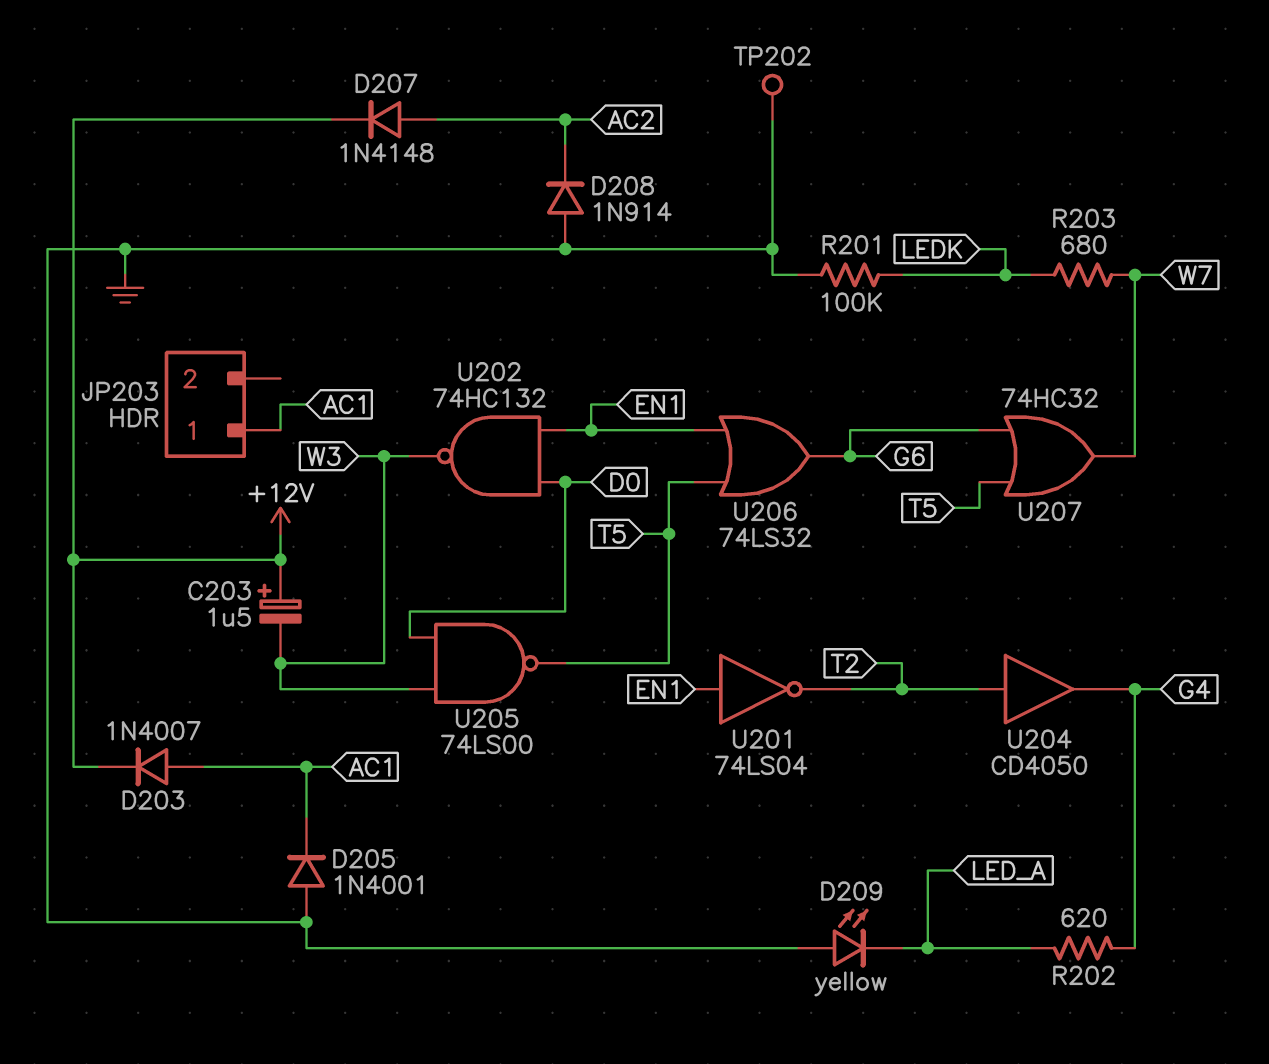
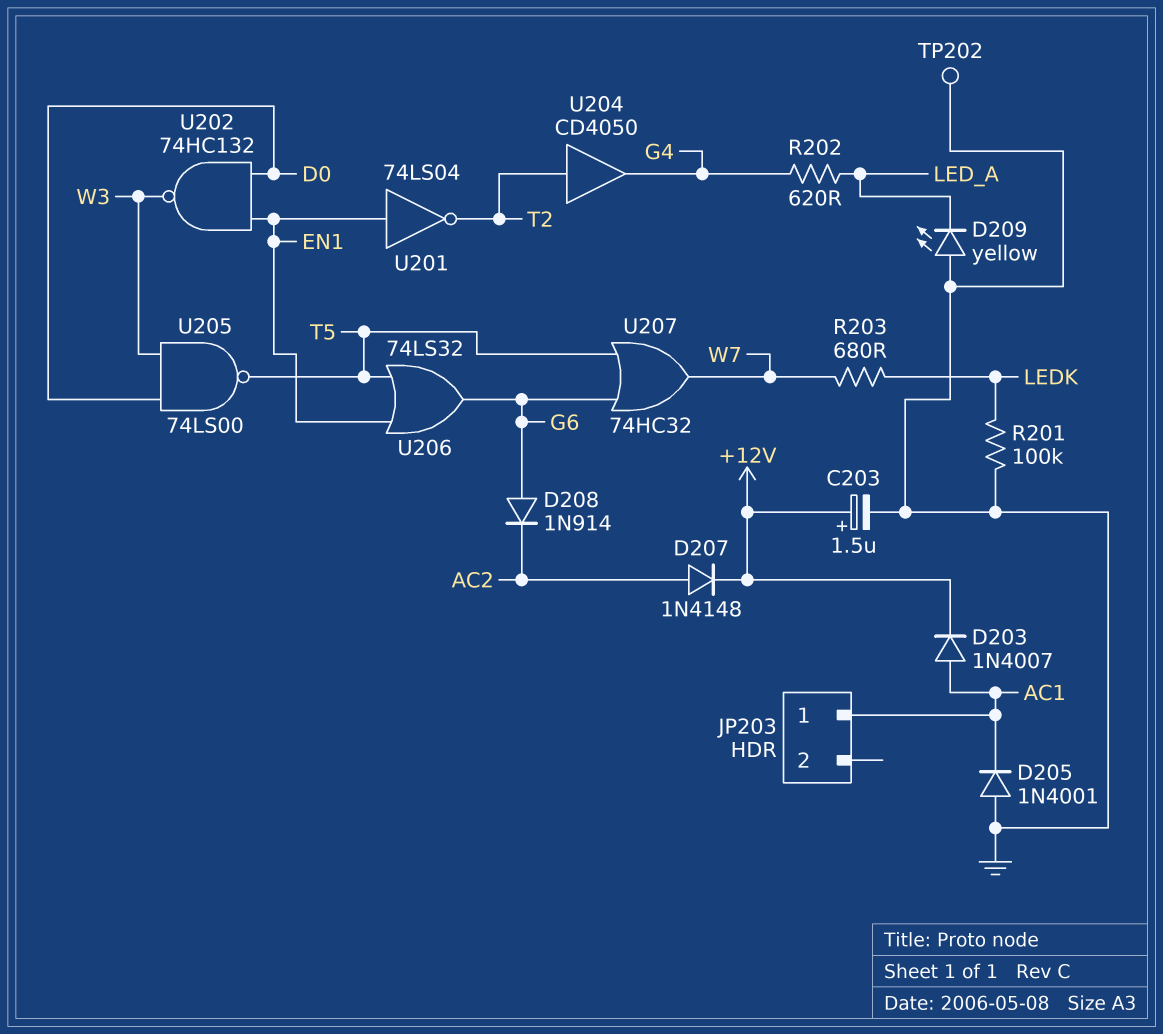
C203: 1.5uF (plus +12V, minus W3) -> 1.5uF (plus +12V, minus GND)
D208: diode 1N914 (A GND, K AC2) -> diode 1N914 (A G6, K AC2)

